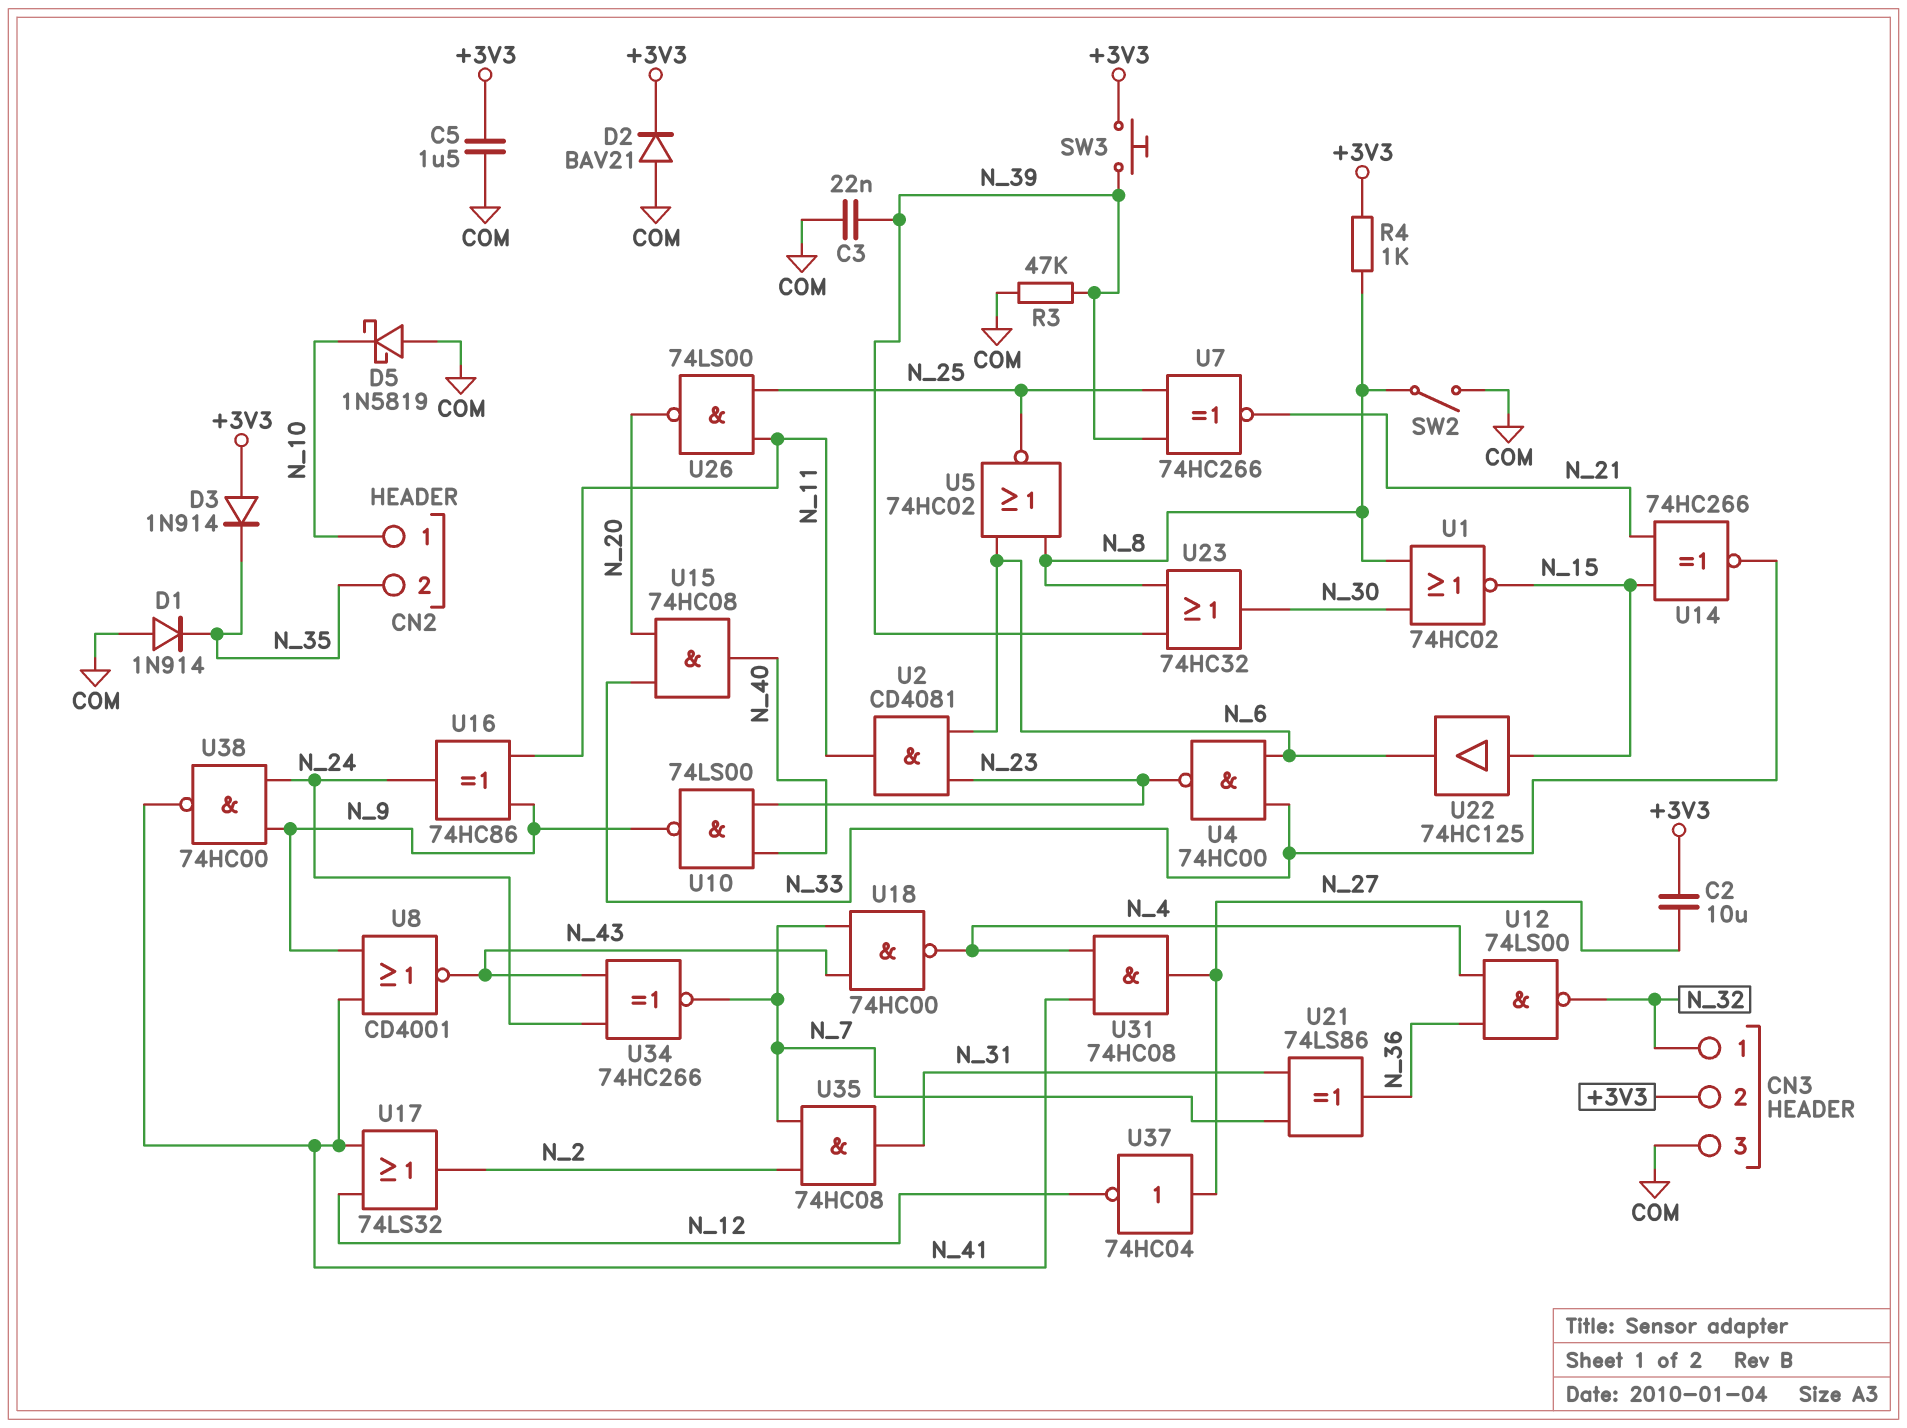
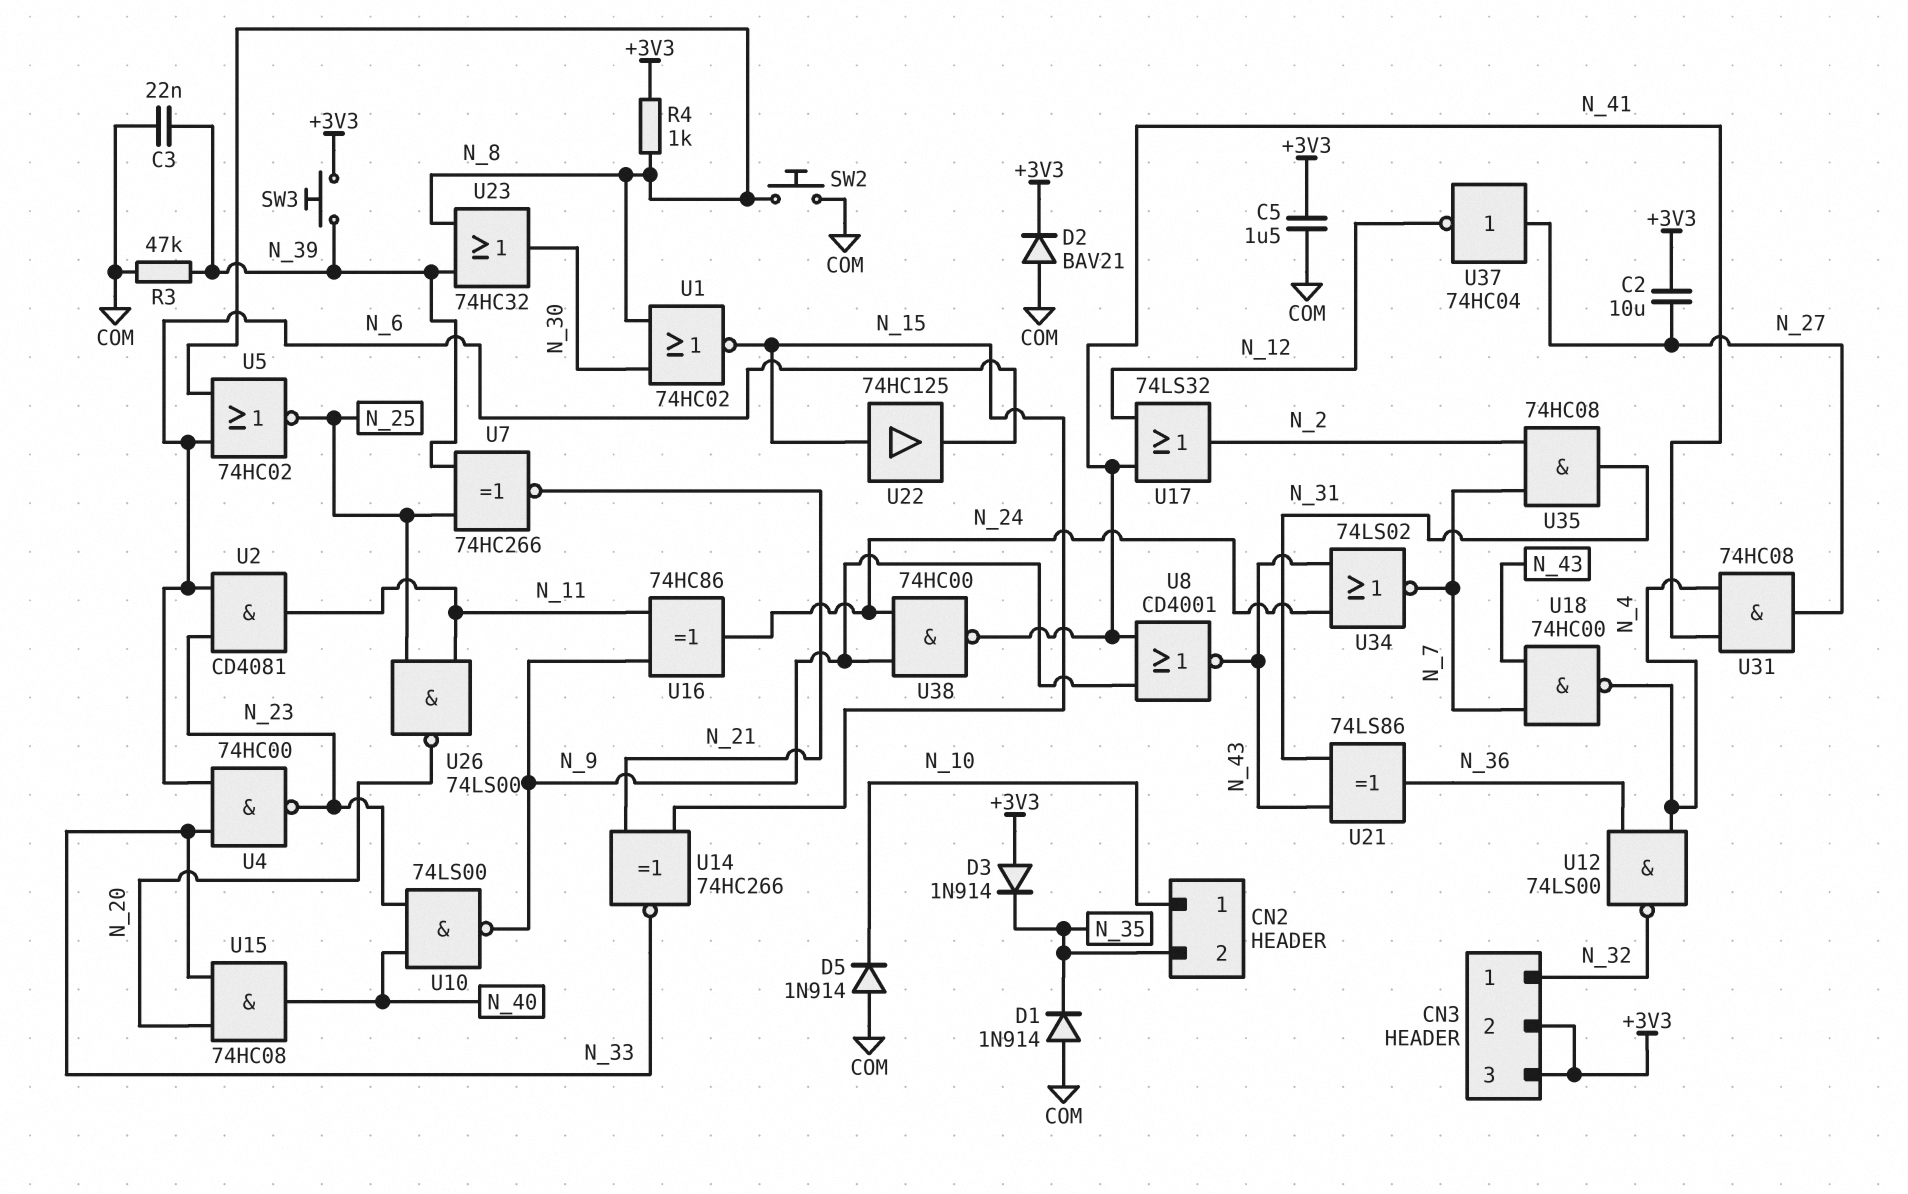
CN3 pin 3: COM -> +3V3
D5: schottky 1N5819 (A COM, K N_10) -> diode 1N914 (A COM, K N_10)
SW2: switch (COM, N_8) -> button (COM, N_8)
U21: XOR 74LS86 (in N_7, in N_31, out N_36) -> XOR 74LS86 (in N_31, in N_43, out N_36)
U34: XNOR 74HC266 (in N_24, in N_43, out N_7) -> NOR 74LS02 (in N_24, in N_43, out N_7)

